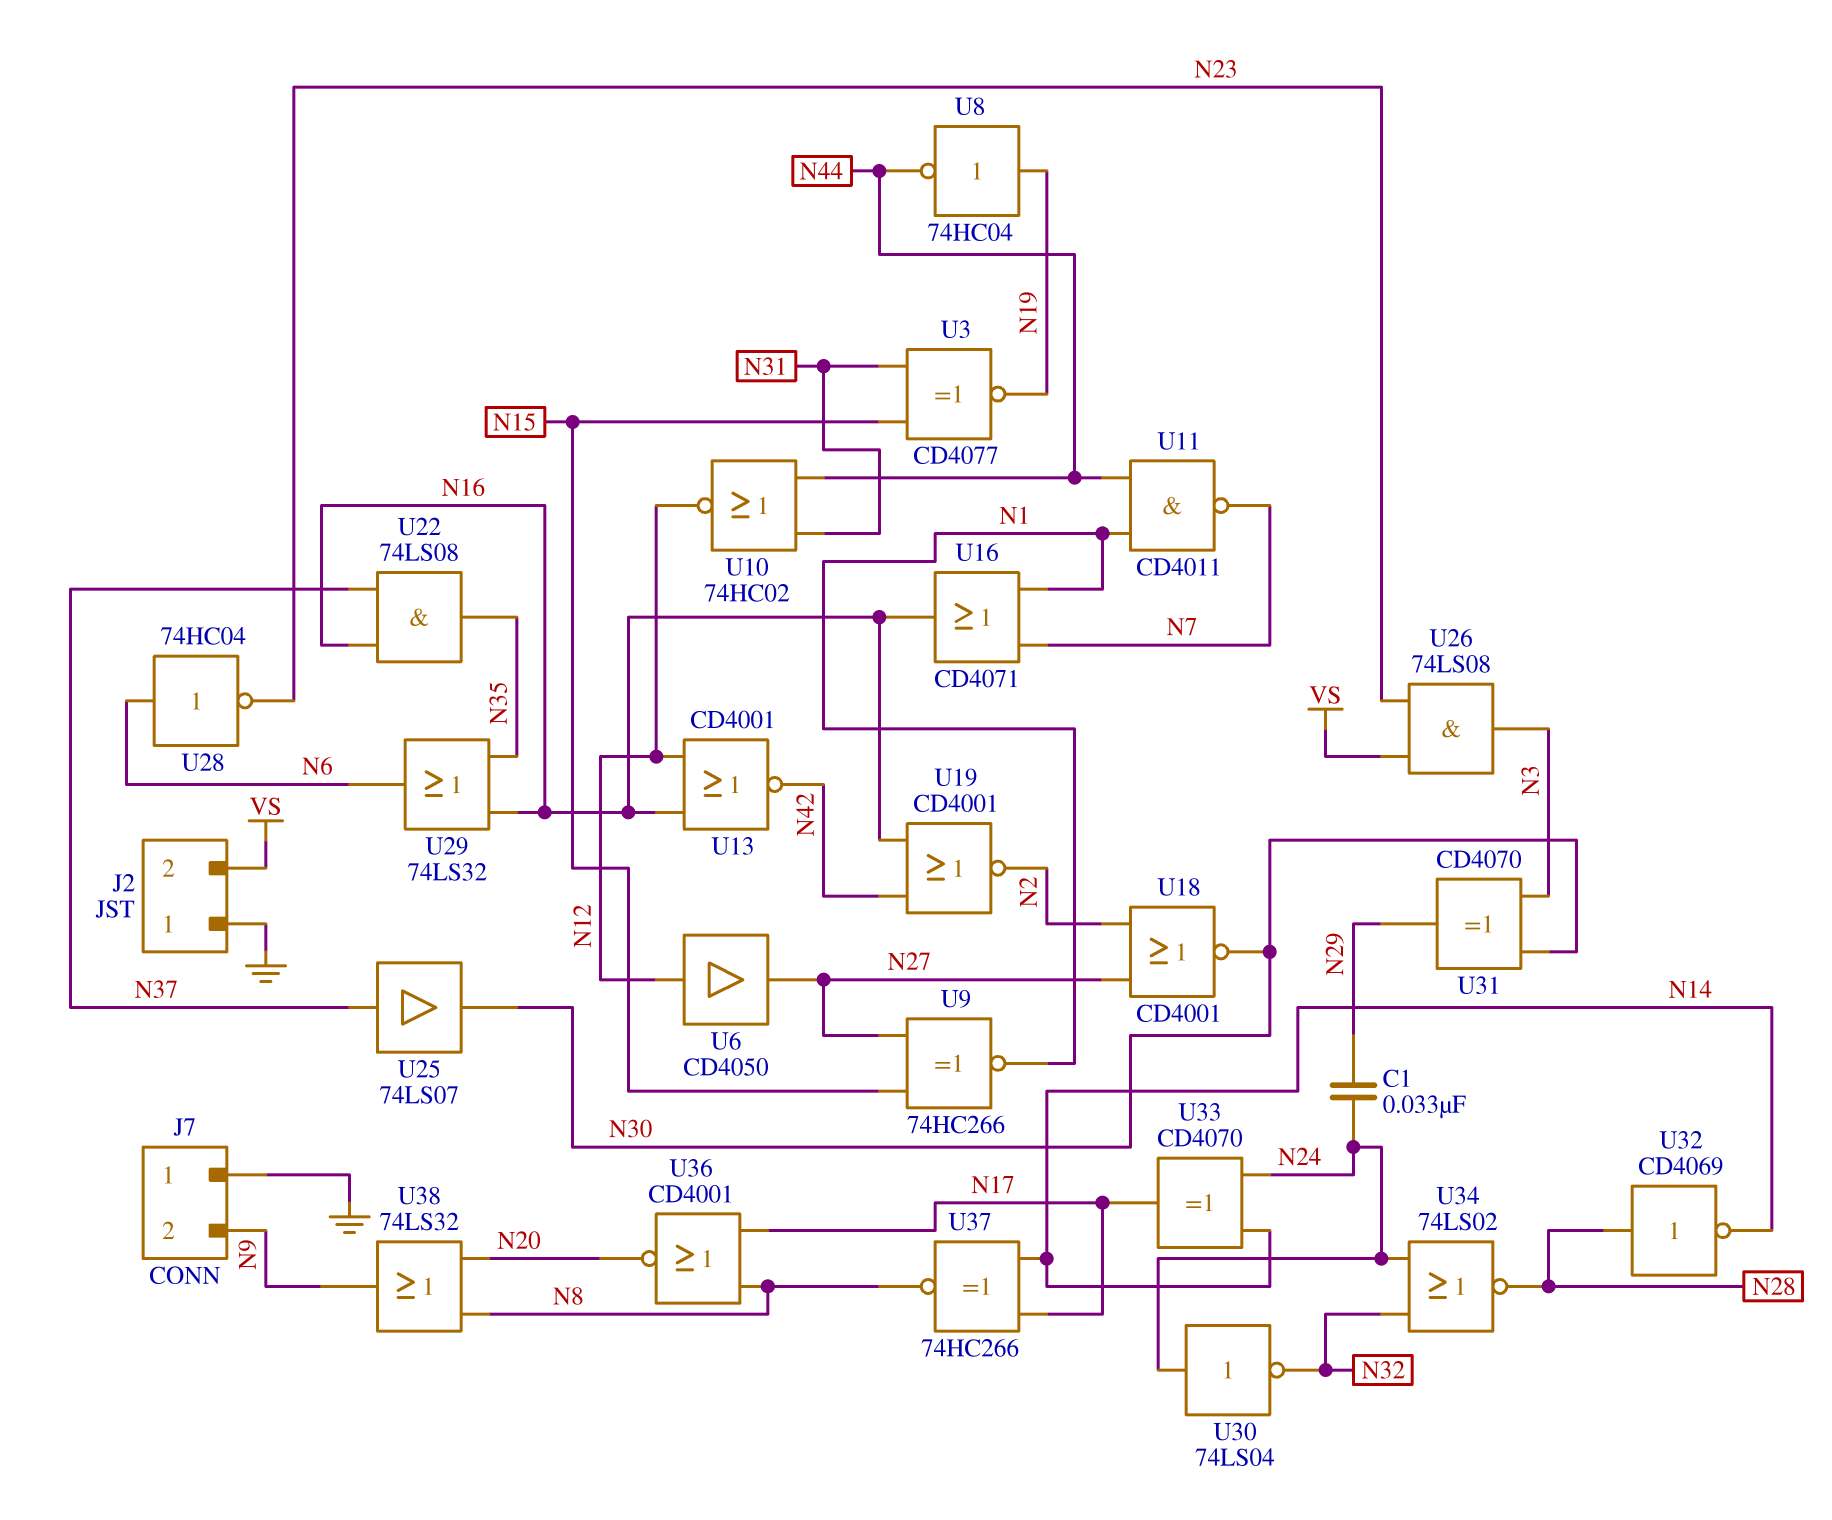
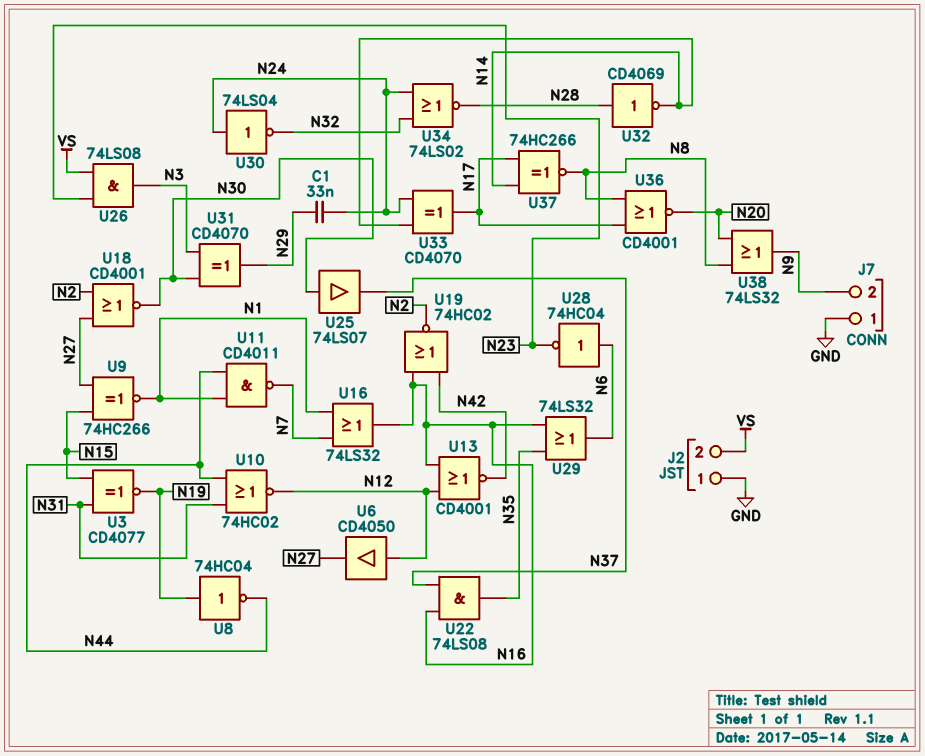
U16: OR CD4071 (in N1, in N7, out N16) -> OR 74LS32 (in N1, in N7, out N16)
U19: NOR CD4001 (in N16, in N42, out N2) -> NOR 74HC02 (in N16, in N42, out N2)
U25: buffer 74LS07 (in N37, out N30) -> buffer 74LS07 (in N30, out N37)

